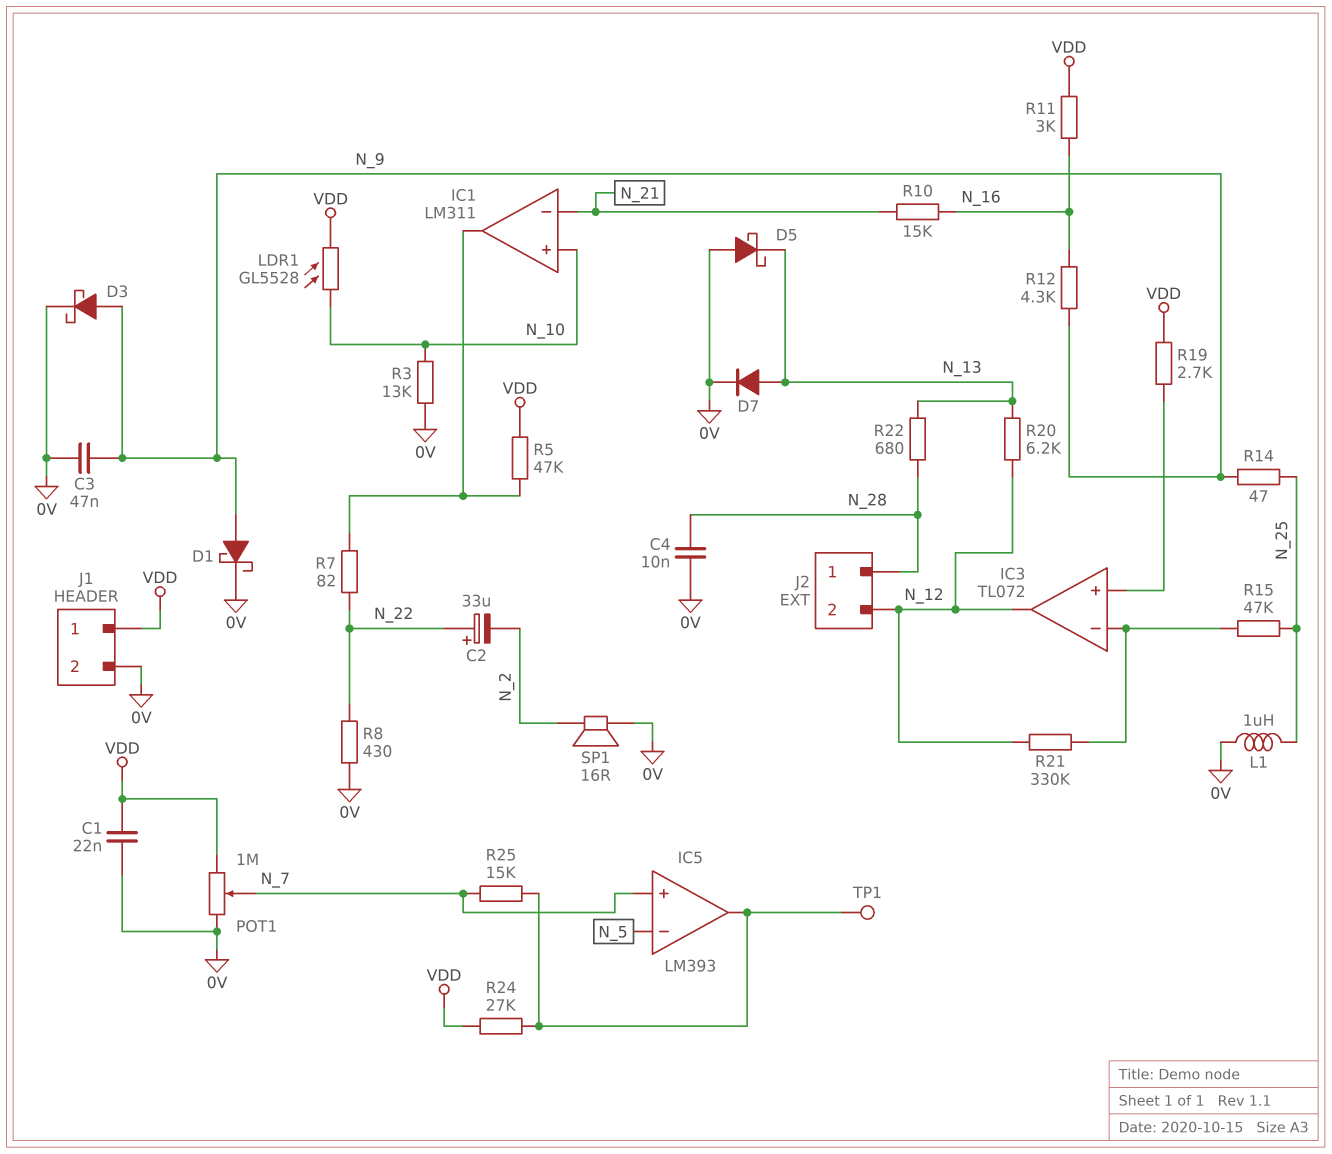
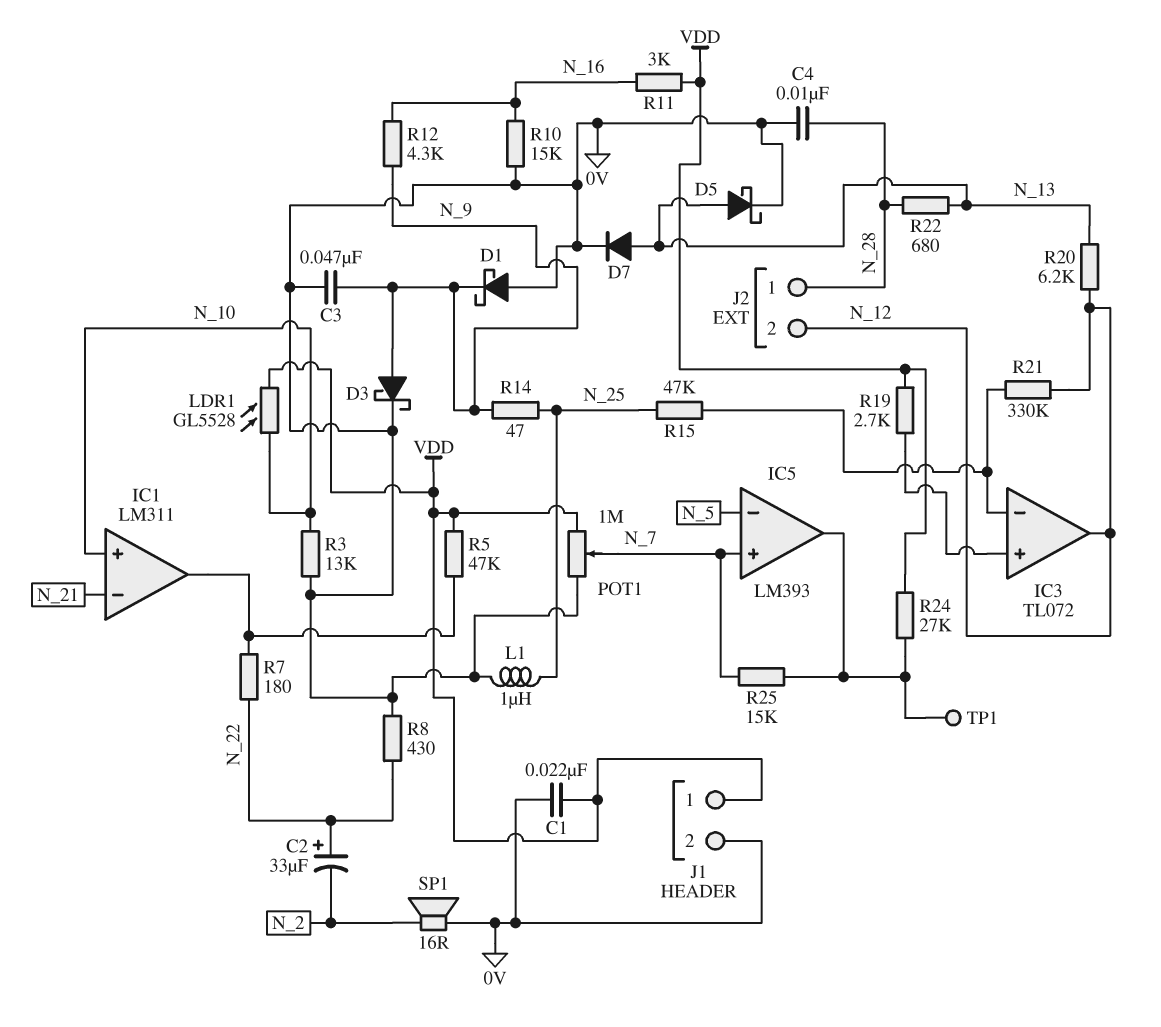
D1: schottky (A N_9, K 0V) -> schottky (A 0V, K N_9)
D5: schottky (A 0V, K N_13) -> schottky (A N_13, K 0V)
R7: 82 (IC1/out, N_22) -> 180 (IC1/out, N_22)
R10: 15k (N_16, N_21) -> 15k (0V, N_16)

